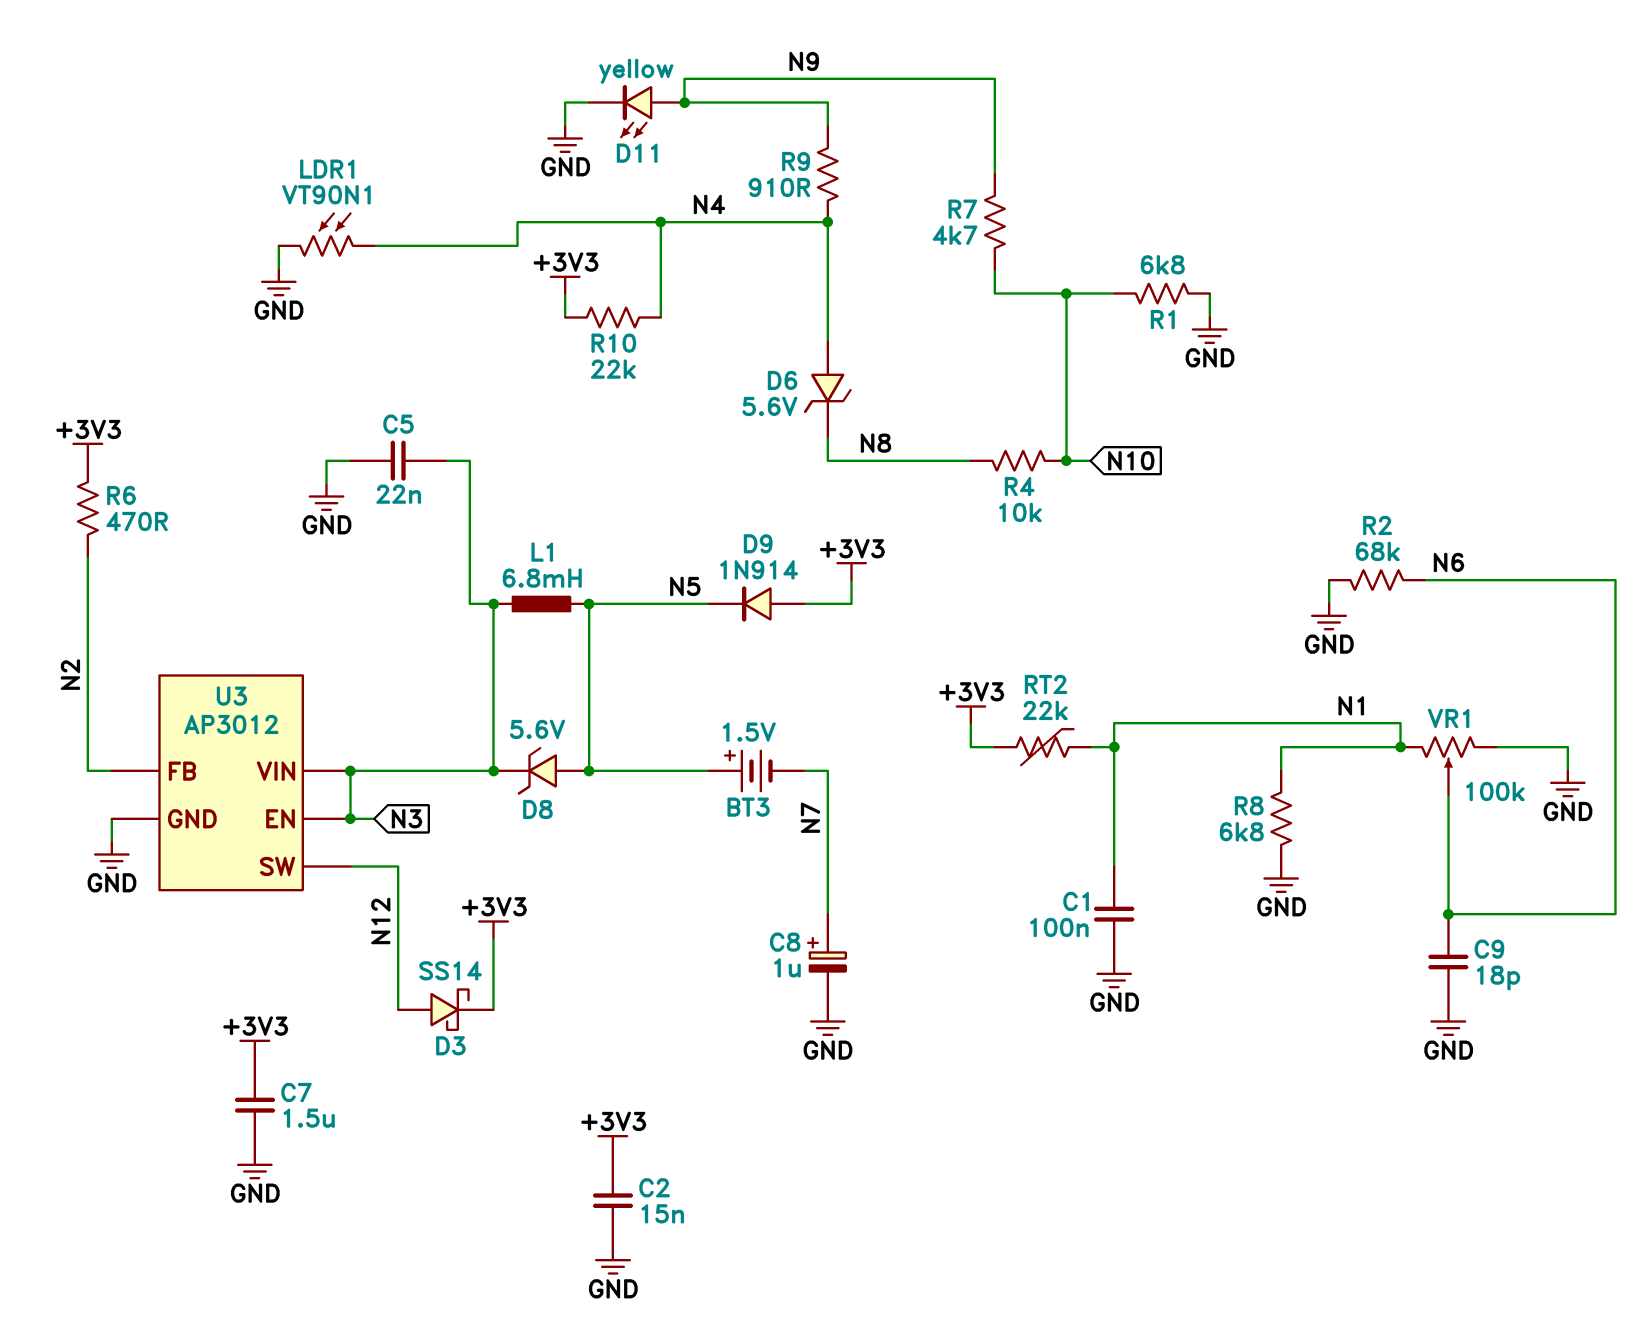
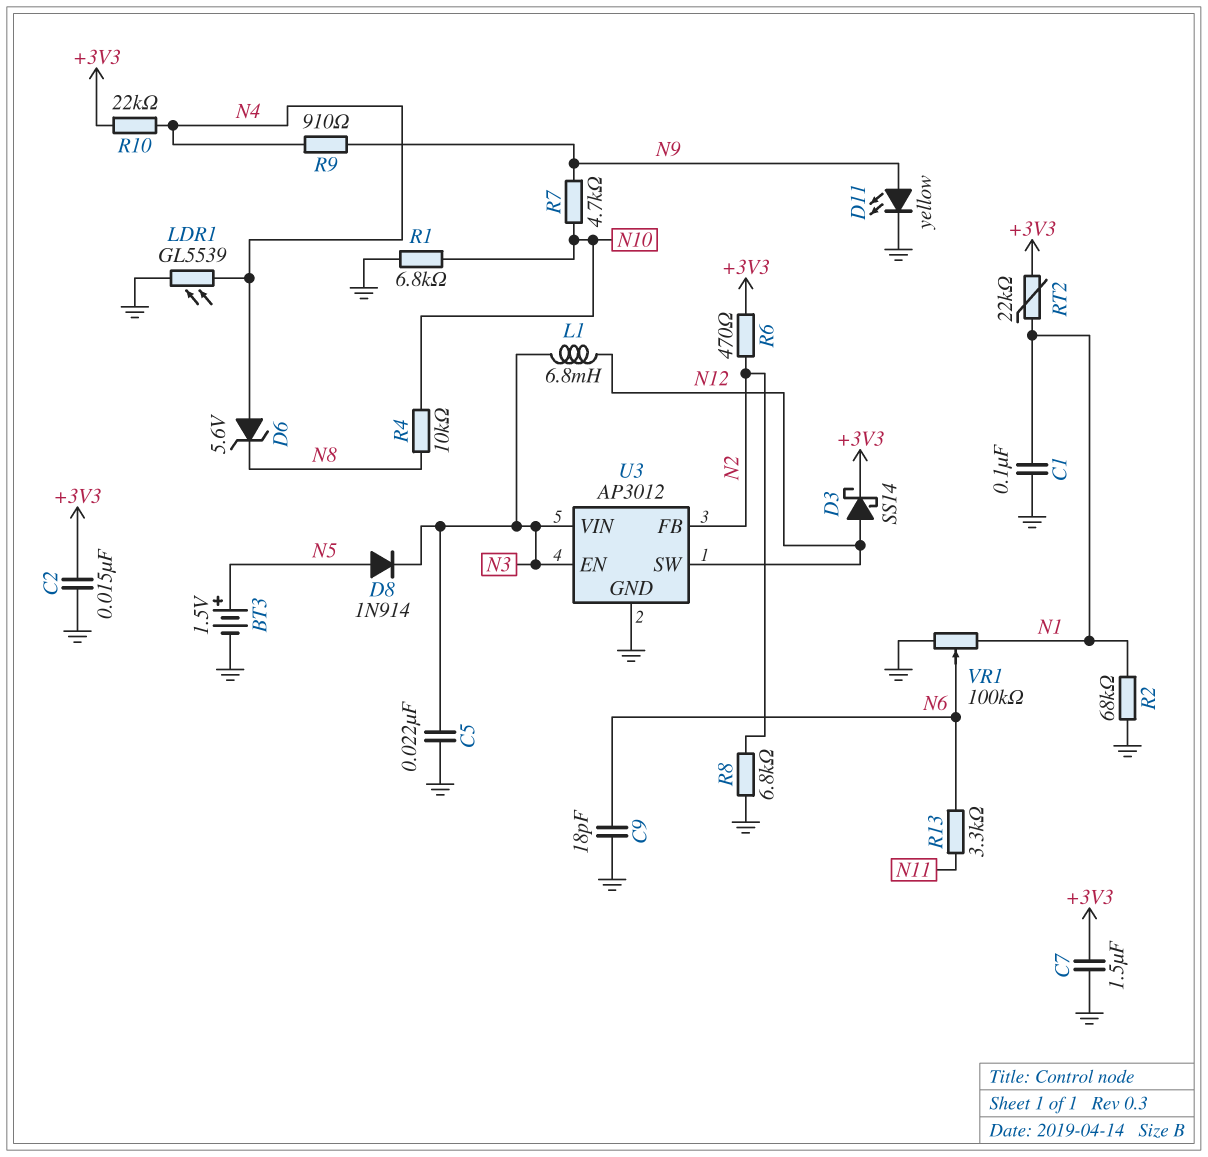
BT3: 1.5V (plus N5, minus N7) -> 1.5V (plus N5, minus GND)
C8: 1uF (plus N7, minus GND) -> none
D8: zener 5.6V (A N5, K N3) -> diode 1N914 (A N5, K N3)
D9: diode 1N914 (A +3V3, K N5) -> none
L1: 6.8mH (N3, N5) -> 6.8mH (N3, N12)
LDR1: VT90N1 (GND, N4) -> GL5539 (GND, N4)
R2: 68k (GND, N6) -> 68k (GND, N1)
R8: 6.8k (GND, N1) -> 6.8k (GND, N2)
R13: none -> 3.3k (N6, N11)

